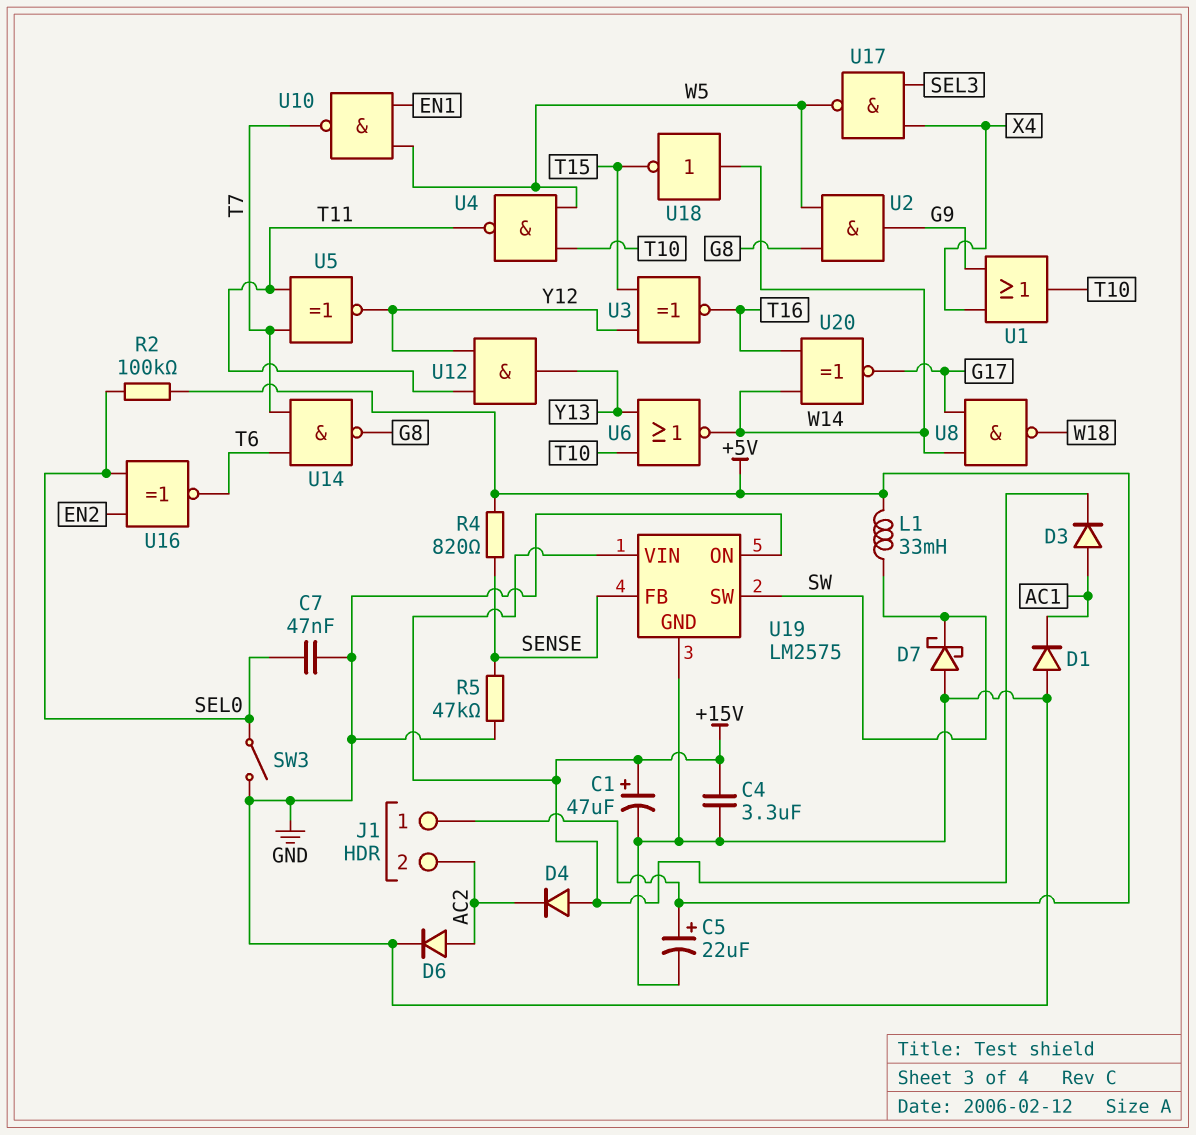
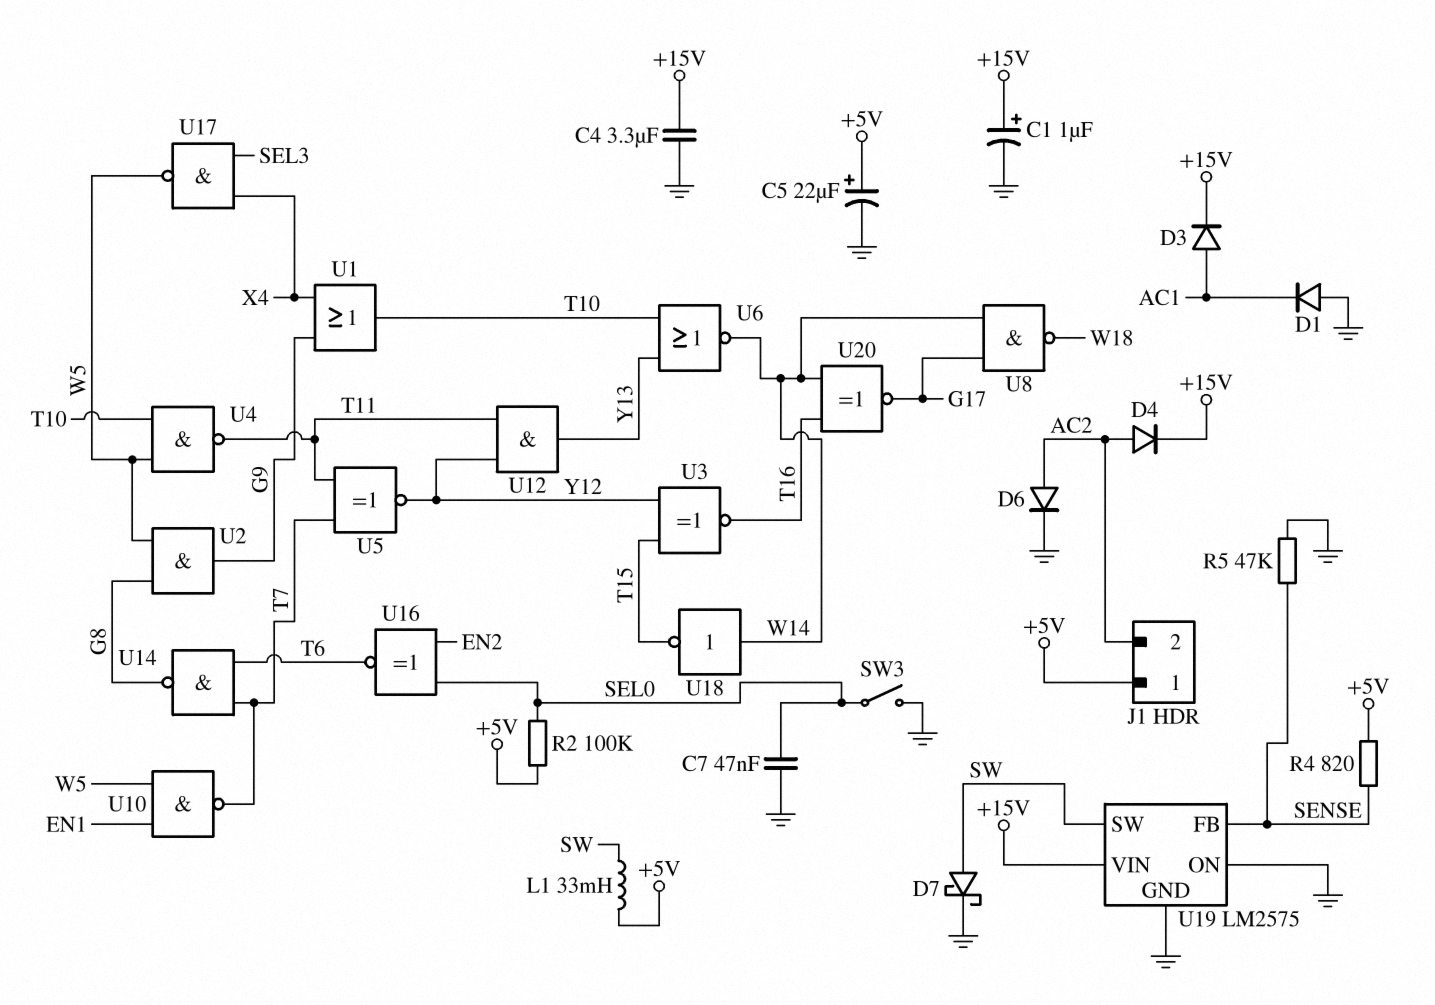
C1: 47uF (plus +15V, minus GND) -> 1uF (plus +15V, minus GND)
D4: diode (A +15V, K AC2) -> diode (A AC2, K +15V)
D7: schottky (A GND, K SW) -> schottky (A SW, K GND)

